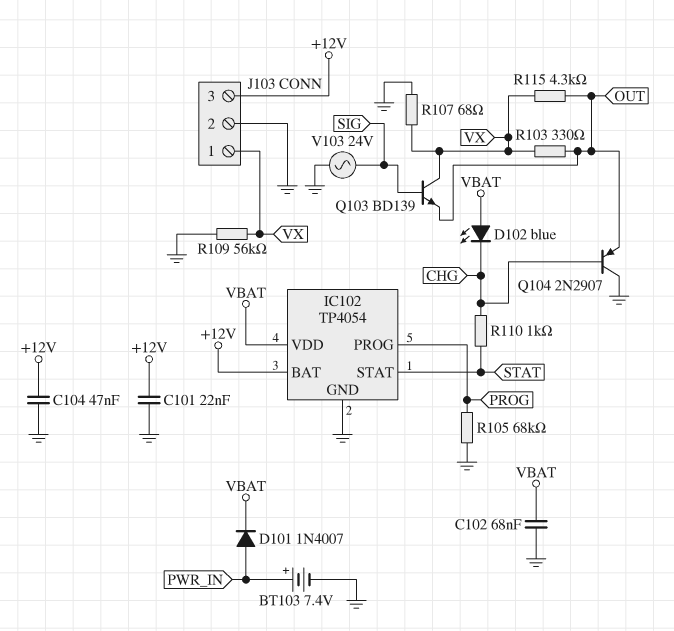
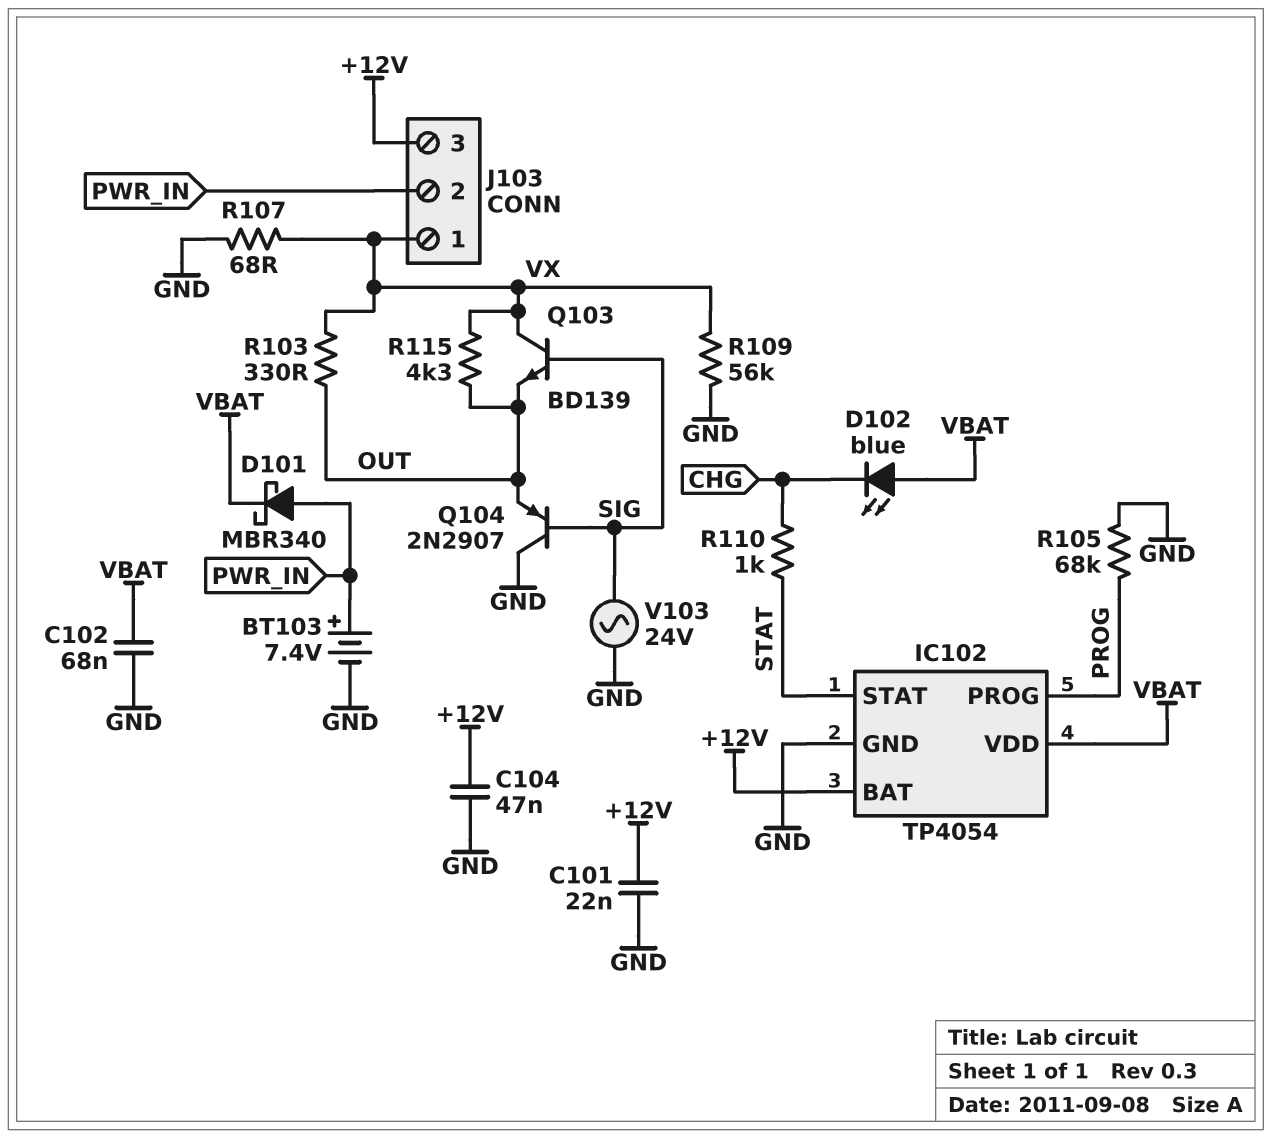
D101: diode 1N4007 (A PWR_IN, K VBAT) -> schottky MBR340 (A PWR_IN, K VBAT)
J103 pin 2: GND -> PWR_IN
Q104: PNP 2N2907 (B CHG, C GND, E OUT) -> PNP 2N2907 (B SIG, C GND, E OUT)

